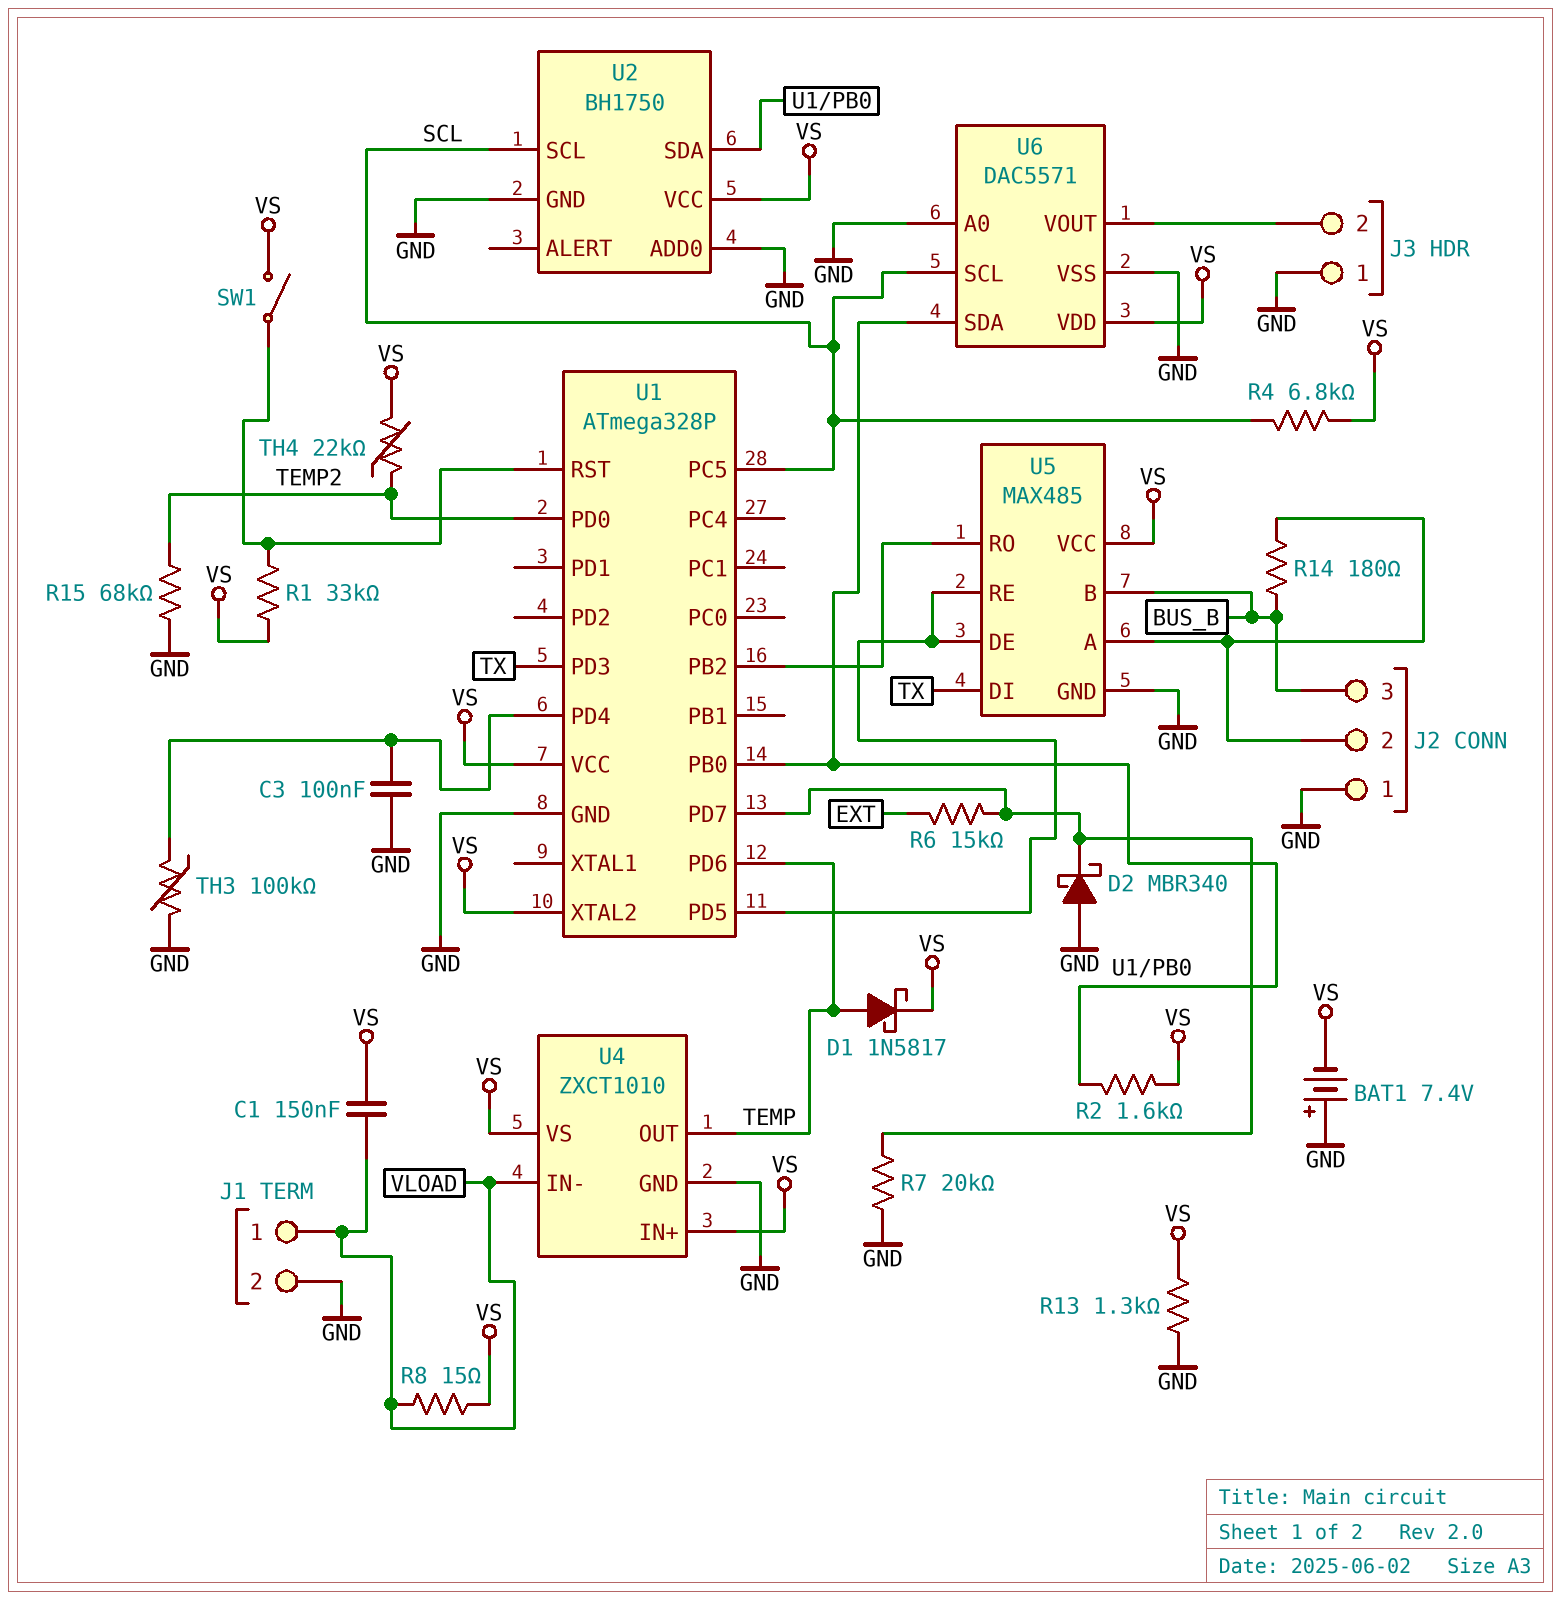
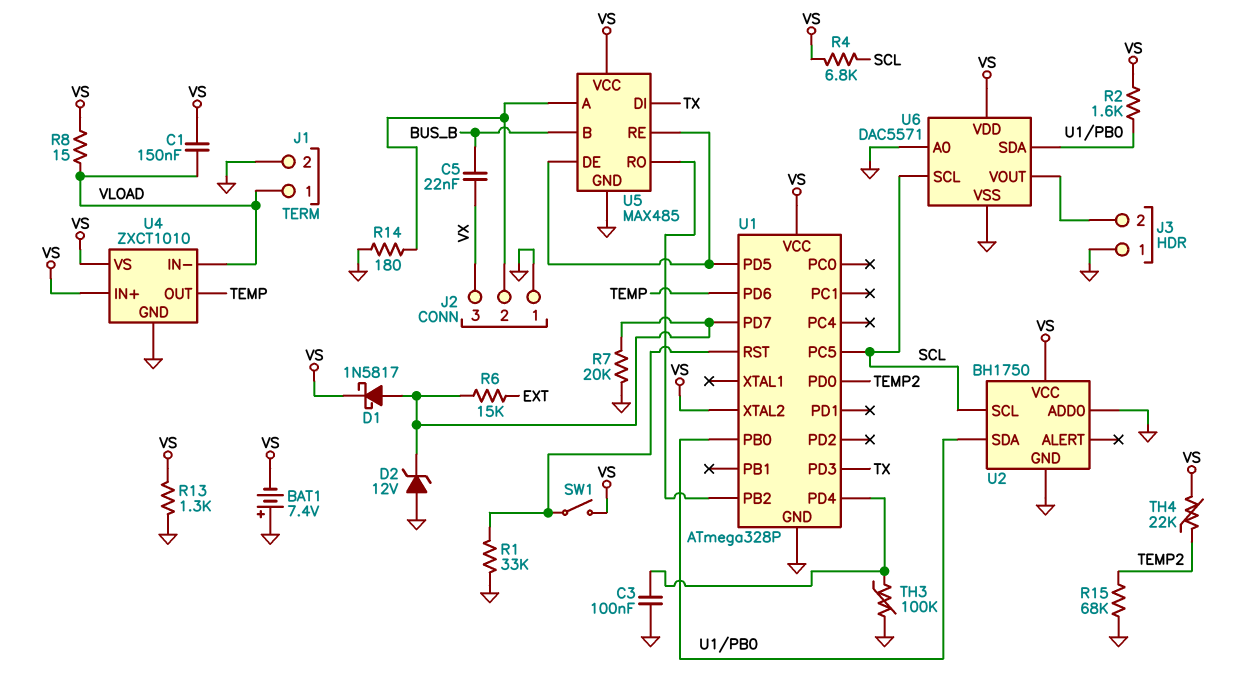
C5: none -> 22nF (BUS_B, VX)
D1: schottky 1N5817 (A TEMP, K VS) -> schottky 1N5817 (A U1/PD7, K VS)
D2: schottky MBR340 (A GND, K U1/PD7) -> zener 12V (A GND, K U1/PD7)
J2 pin 3: BUS_B -> VX
R1: 33k (U1/RST, VS) -> 33k (GND, U1/RST)
R14: 180 (BUS_B, J2/2) -> 180 (GND, J2/2)

